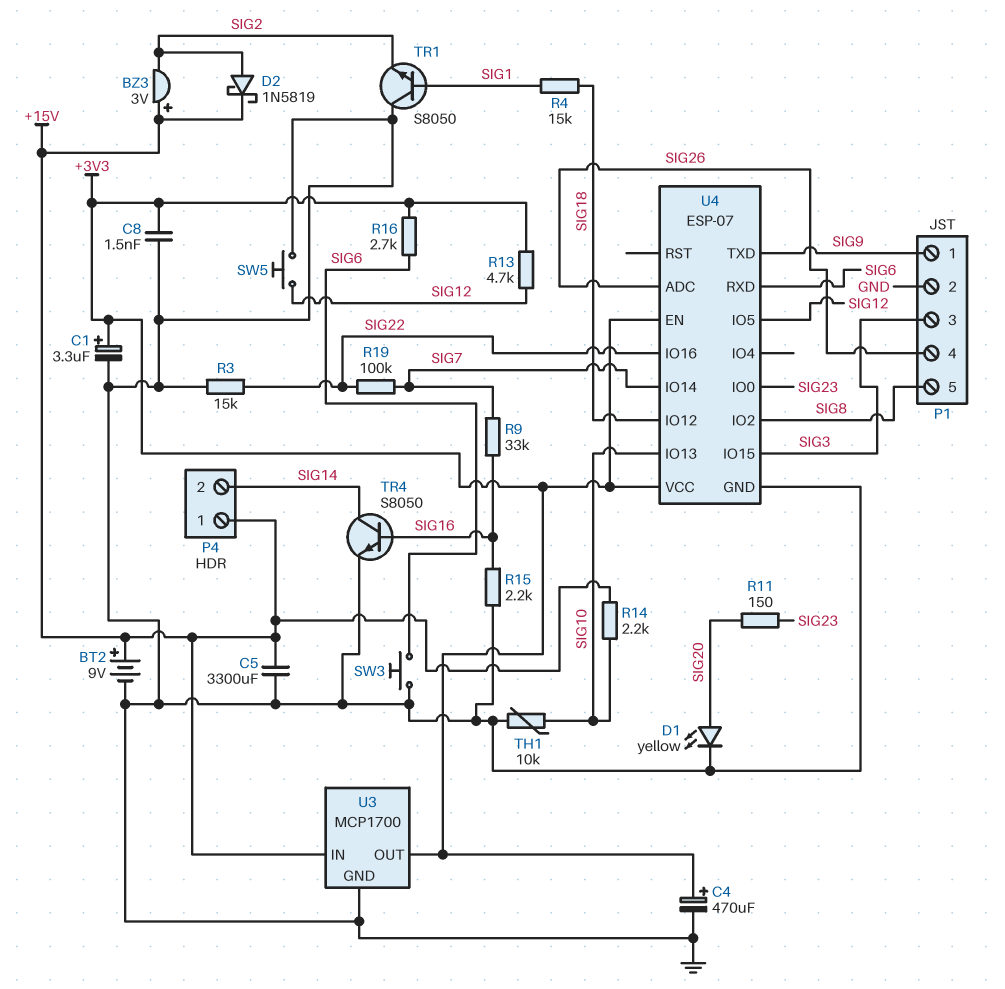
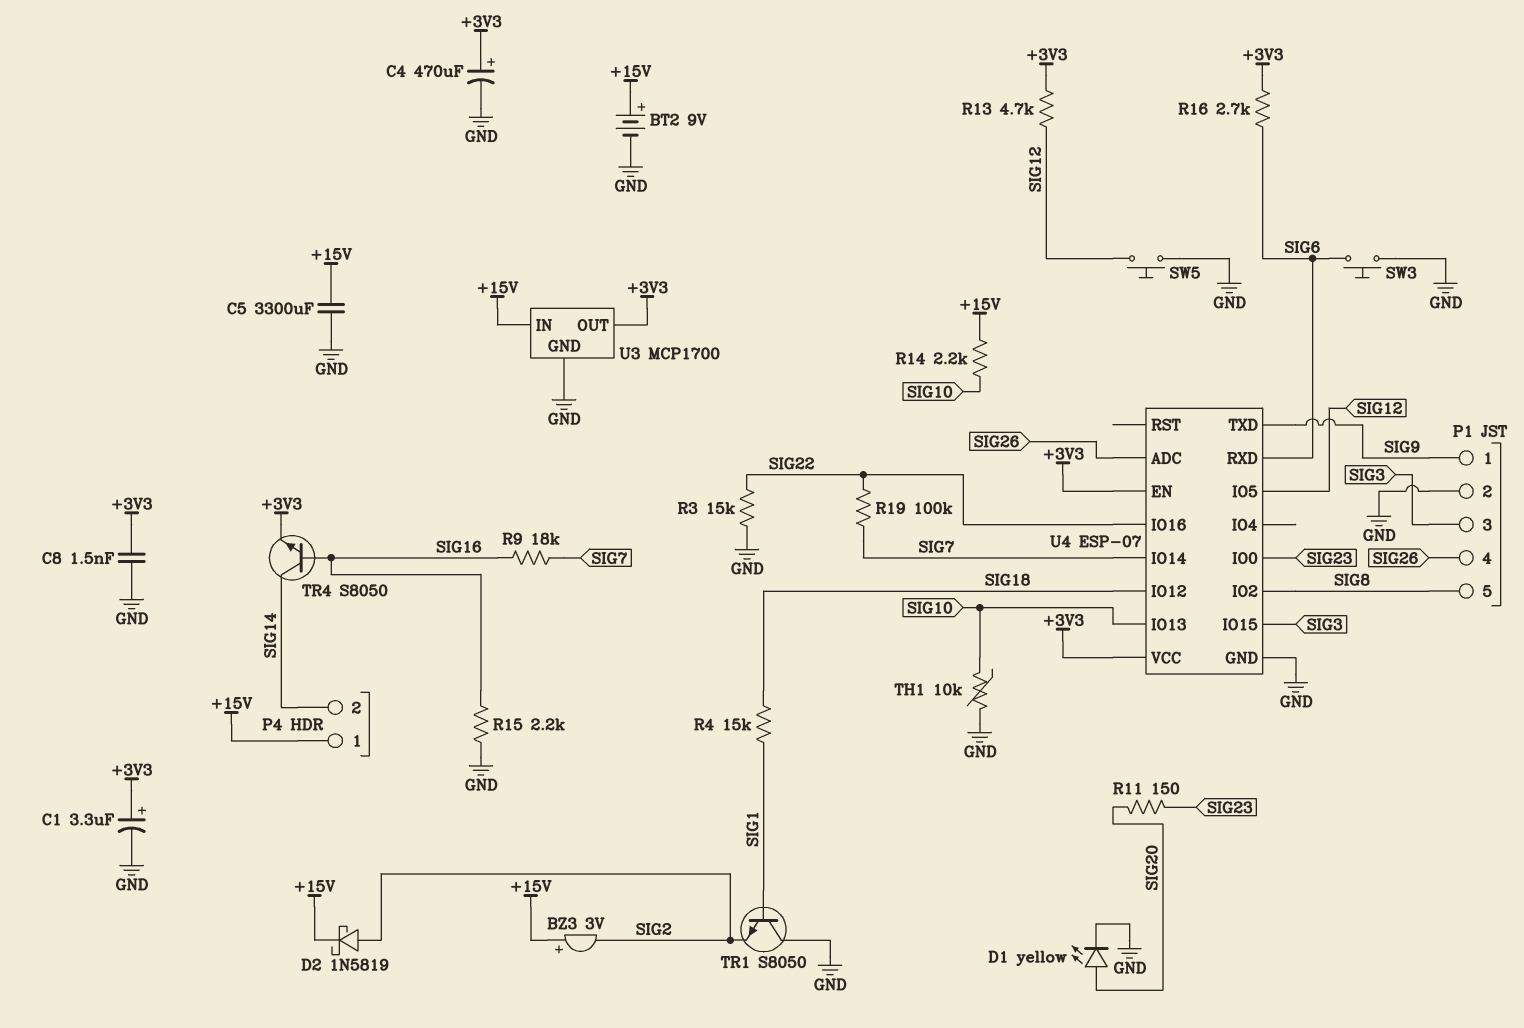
R9: 33k (SIG7, SIG16) -> 18k (SIG7, SIG16)
TR4: NPN S8050 (B SIG16, C SIG14, E GND) -> NPN S8050 (B SIG16, C SIG14, E +3V3)

